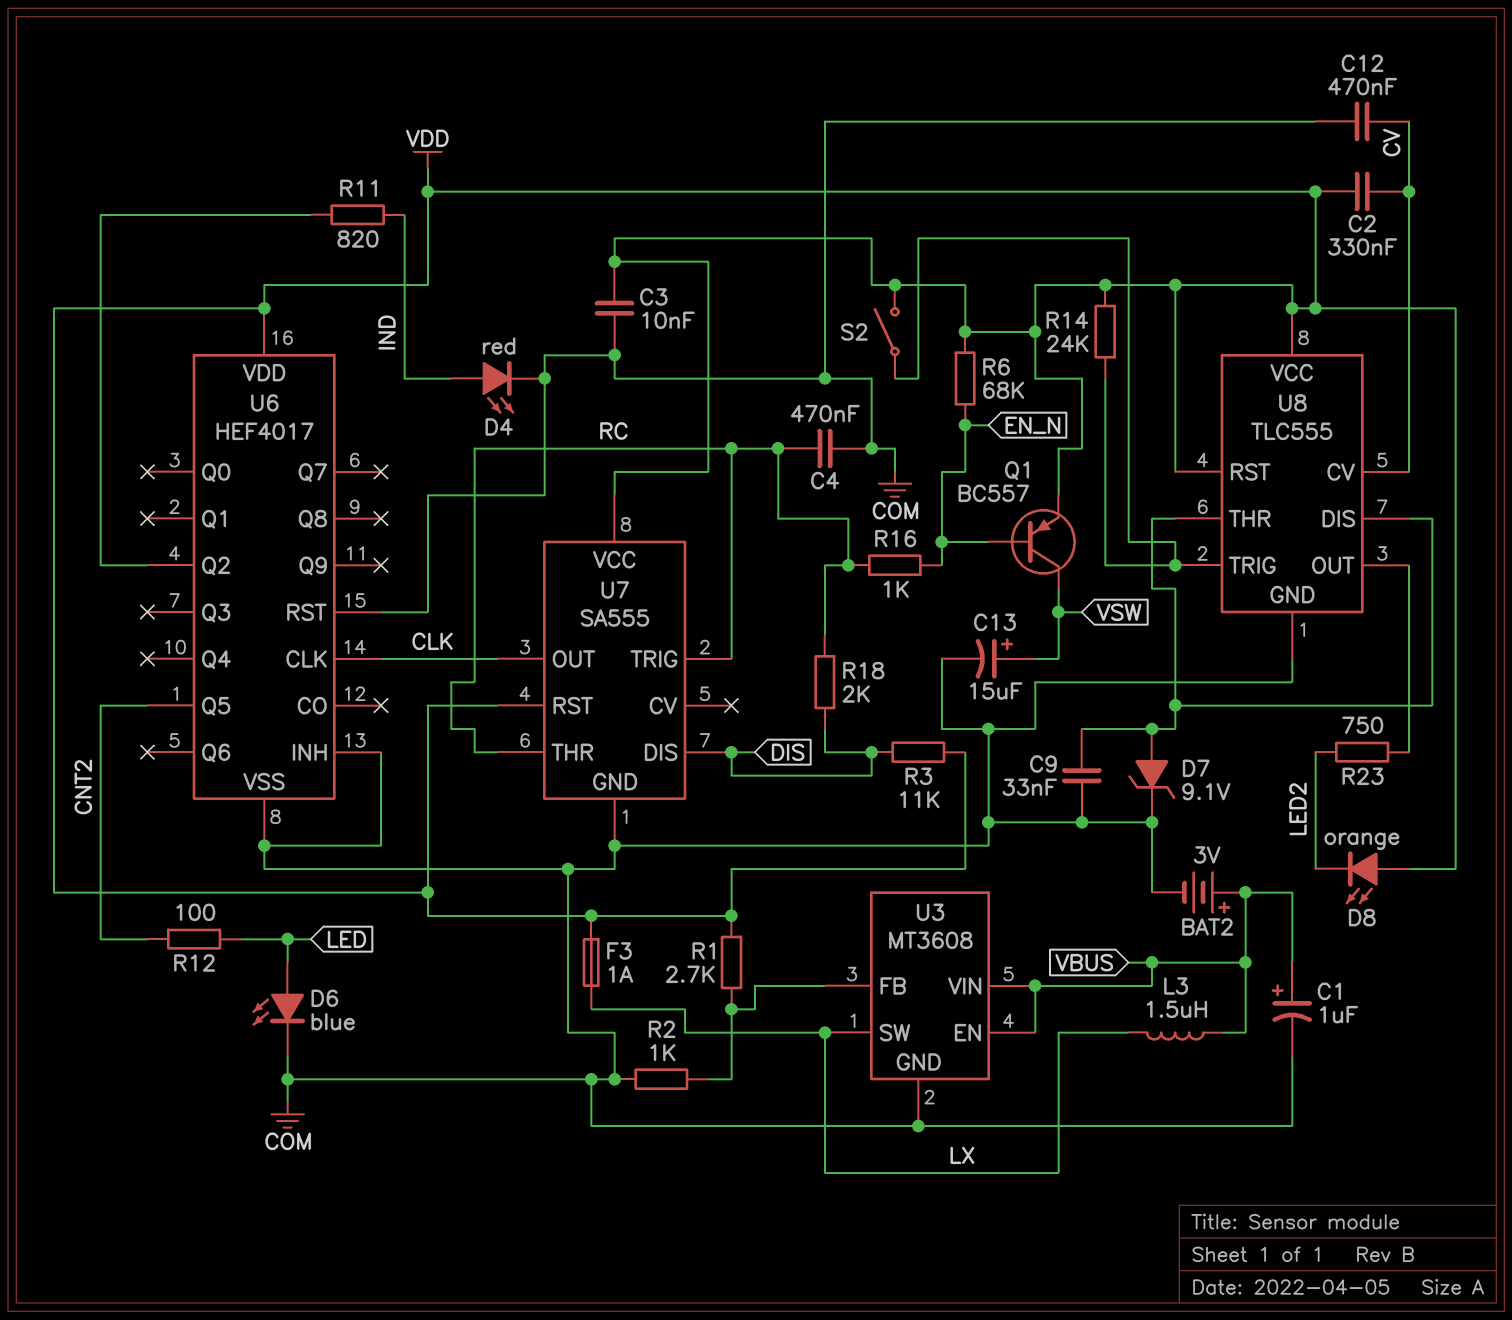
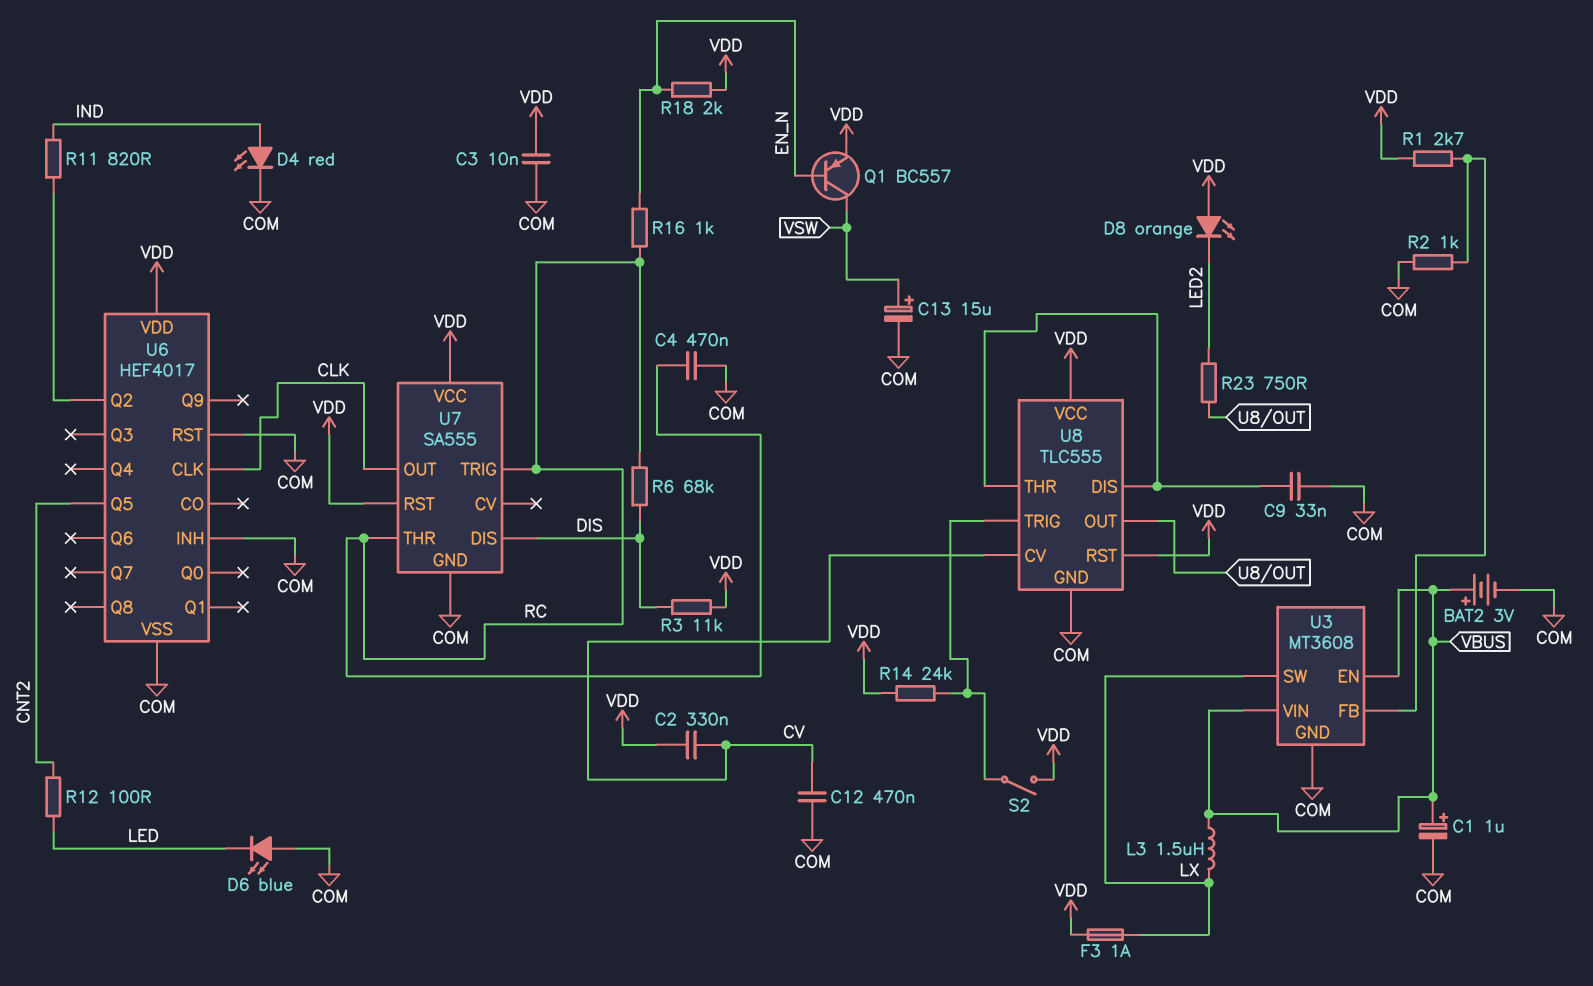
D6: LED blue (A LED, K COM) -> LED blue (A COM, K LED)
D7: zener 9.1V (A U8/DIS, K COM) -> none
R6: 68k (EN_N, VDD) -> 68k (DIS, RC)
R18: 2k (DIS, RC) -> 2k (EN_N, VDD)

